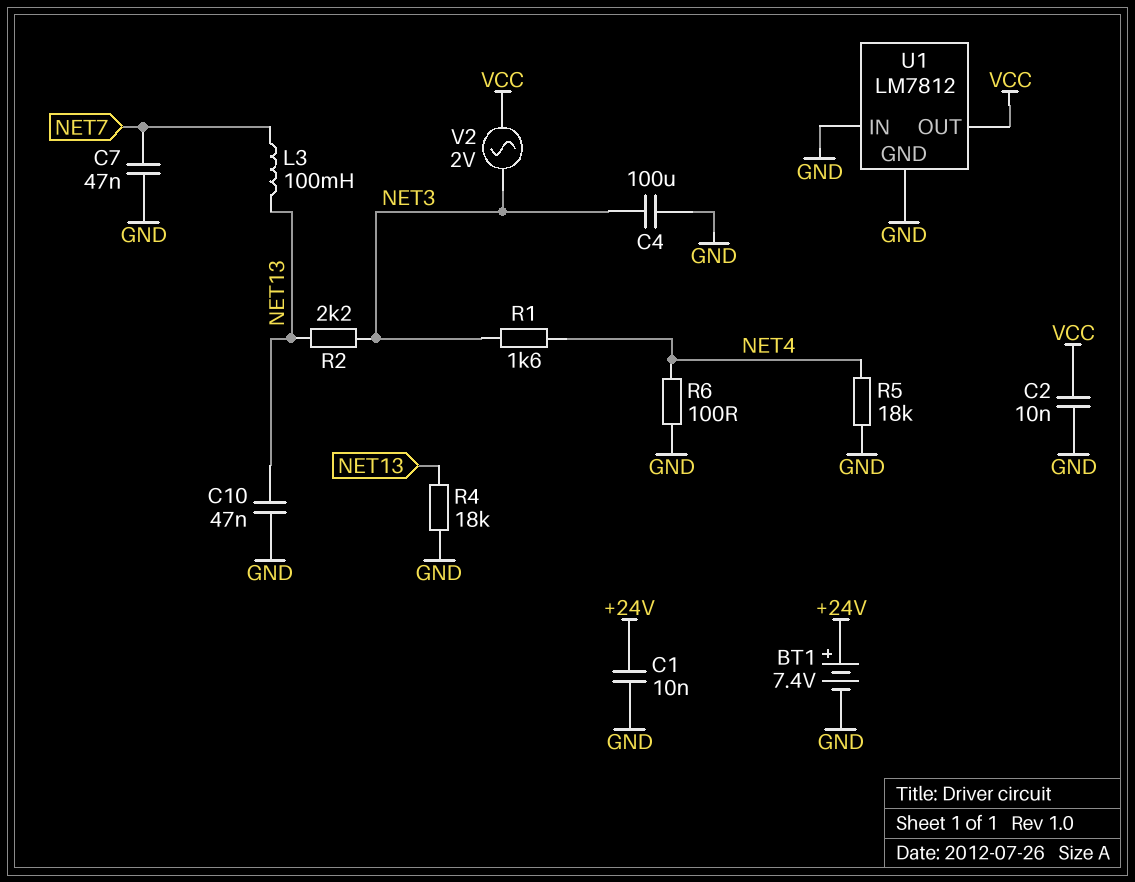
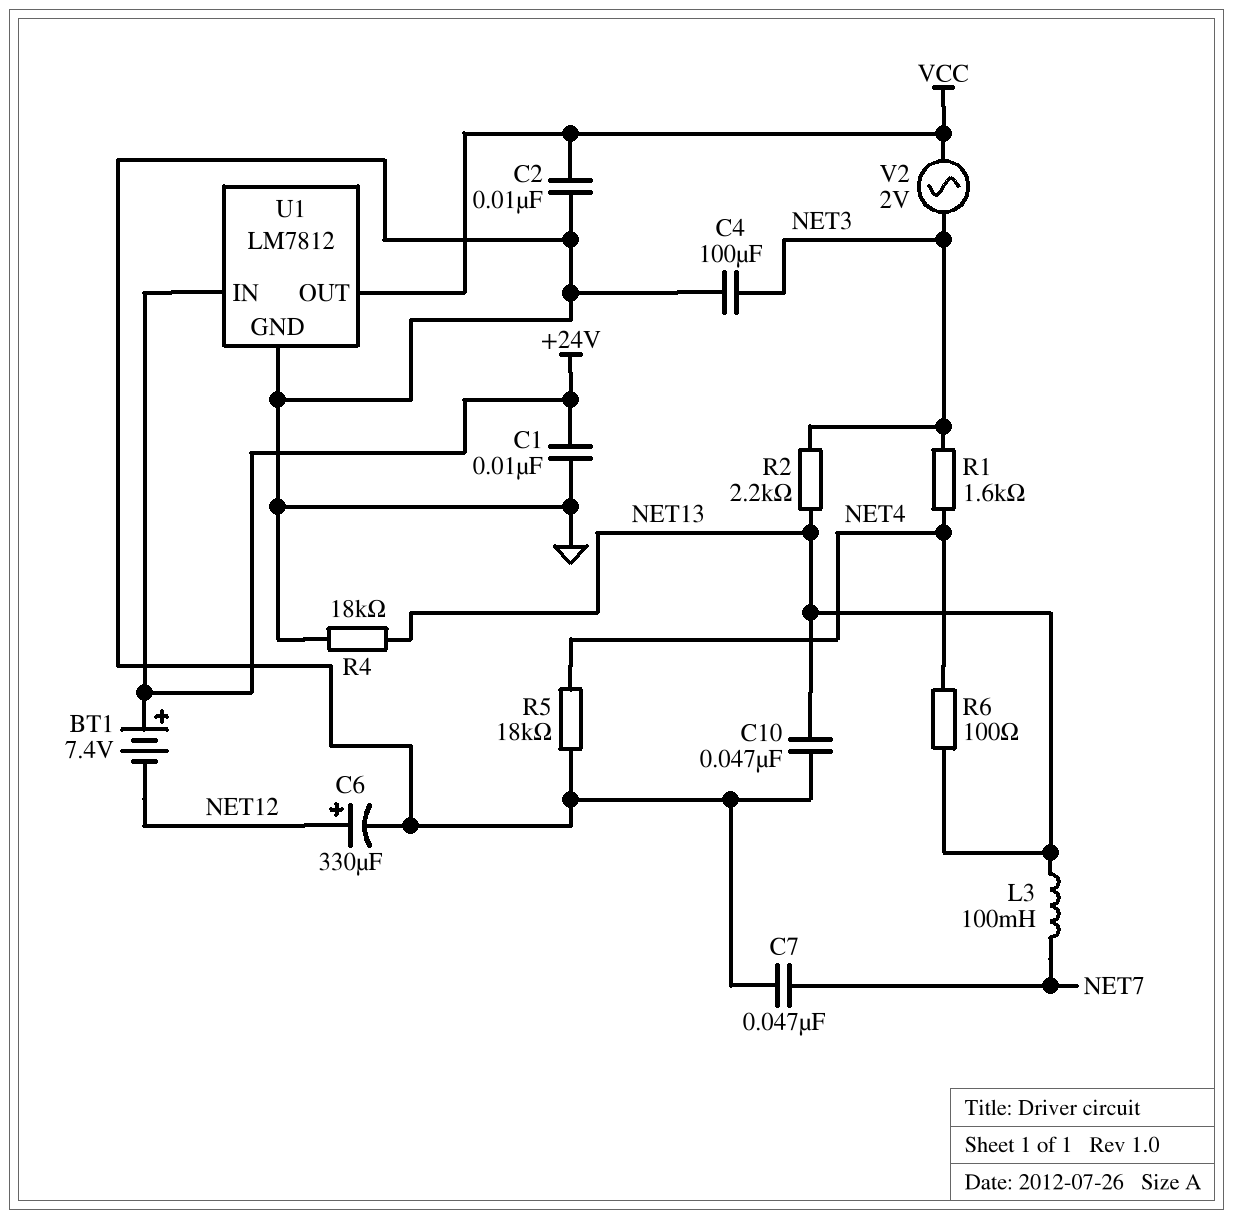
BT1: 7.4V (plus +24V, minus GND) -> 7.4V (plus +24V, minus NET12)
C6: none -> 330uF (plus NET12, minus GND)
R6: 100 (GND, NET4) -> 100 (NET4, NET13)
U1 pin IN: GND -> +24V

